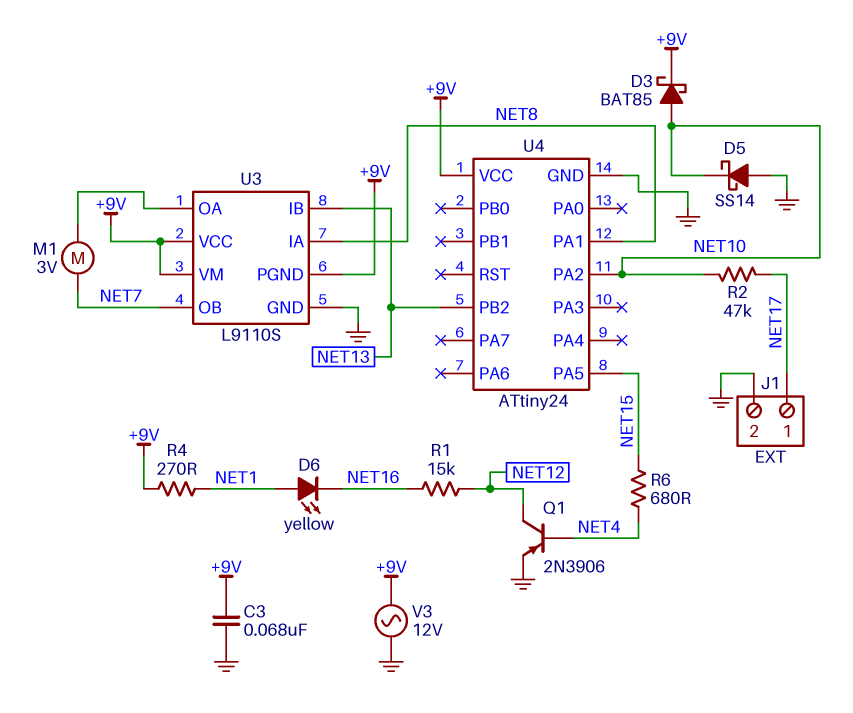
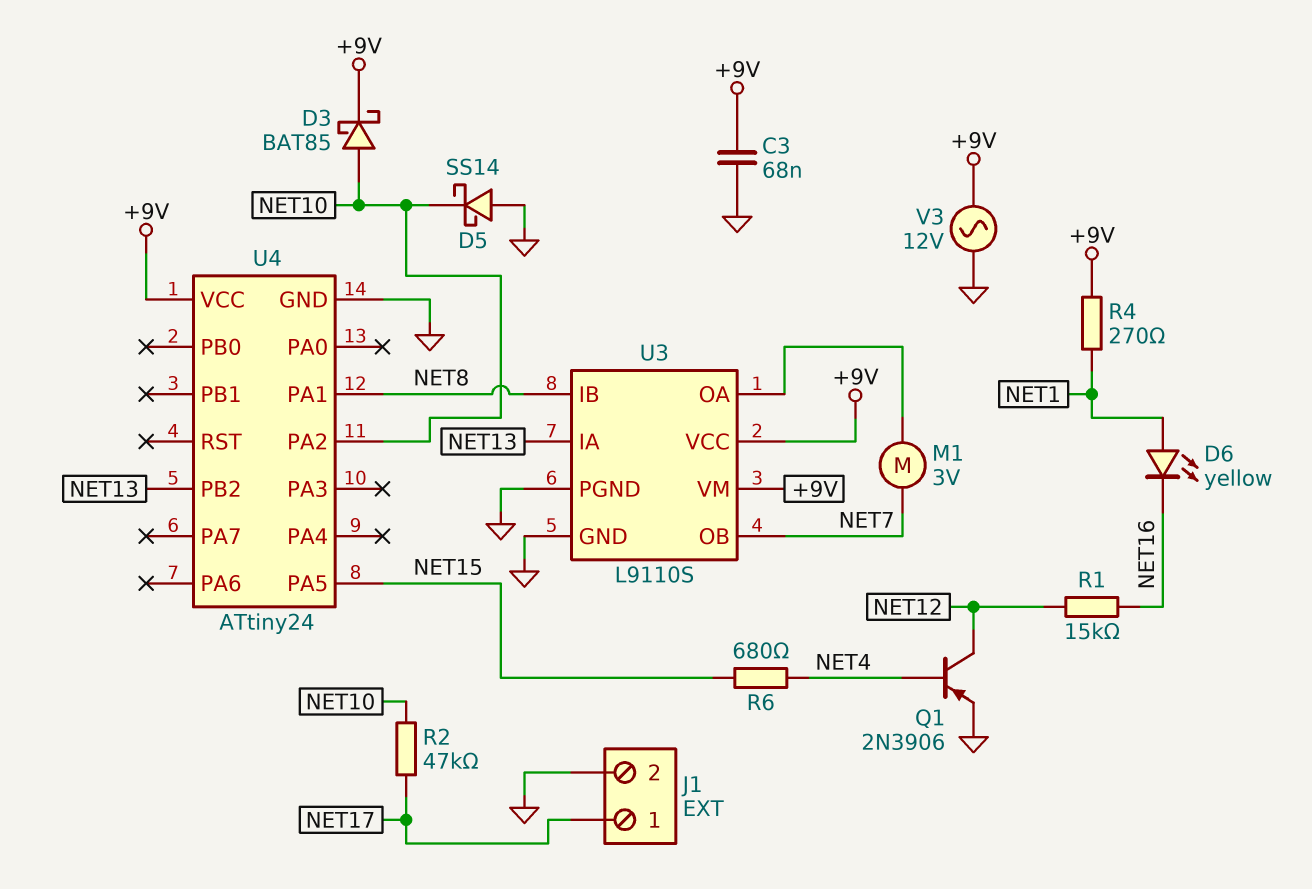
U3 pin IA: NET8 -> NET13
U3 pin IB: NET13 -> NET8
U3 pin PGND: +9V -> GND

